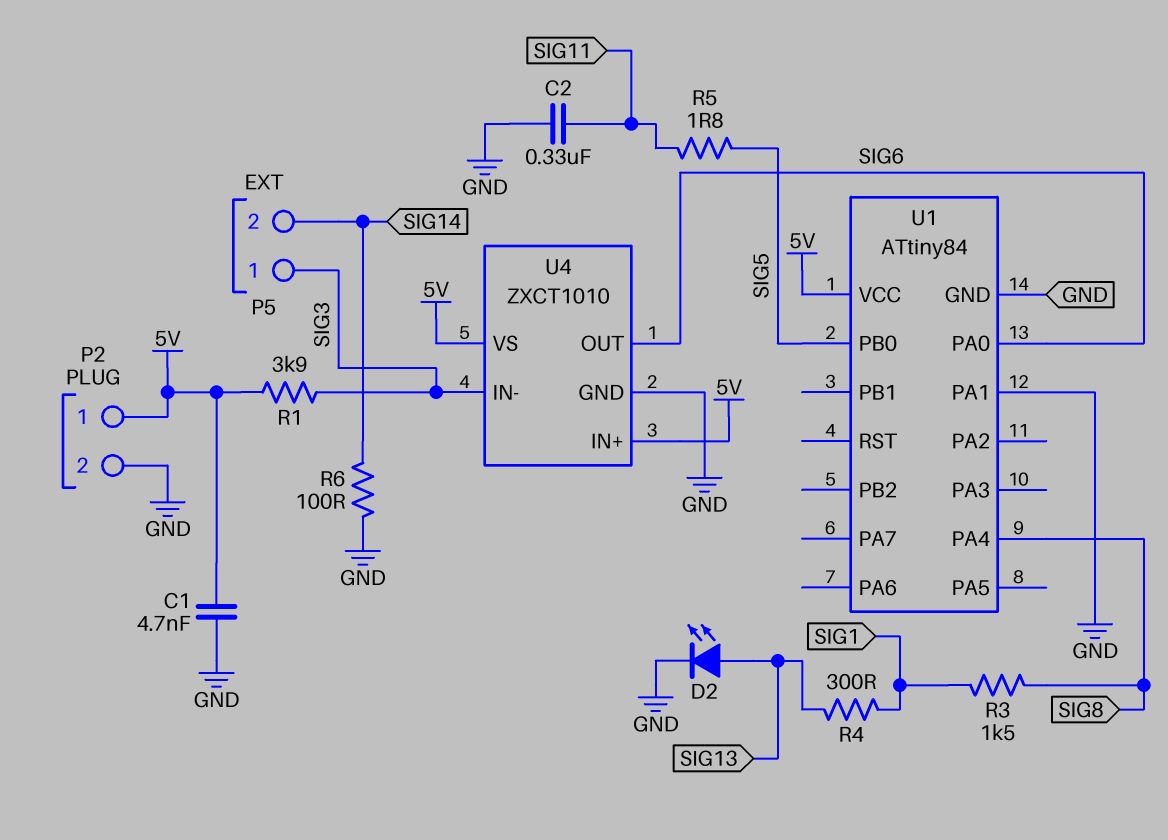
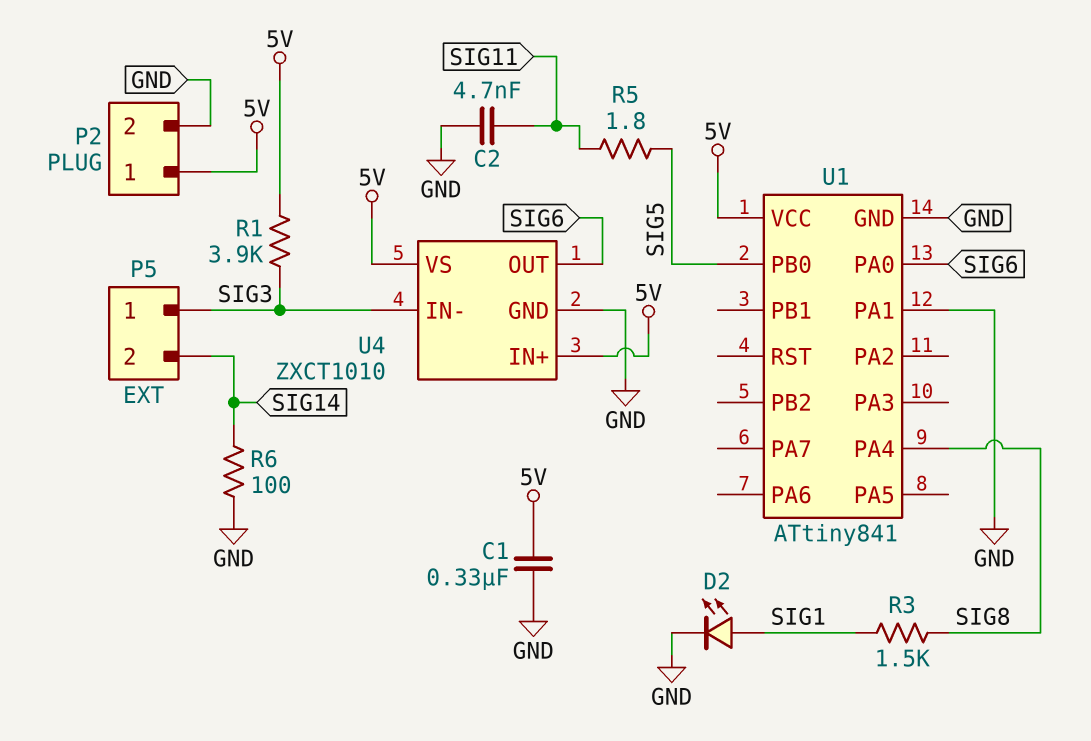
C1: 4.7nF (5V, GND) -> 330nF (5V, GND)
C2: 330nF (GND, SIG11) -> 4.7nF (GND, SIG11)
D2: LED (A SIG13, K GND) -> LED (A SIG1, K GND)
R4: 300 (SIG1, SIG13) -> none
U1: ATtiny84 -> ATtiny841

